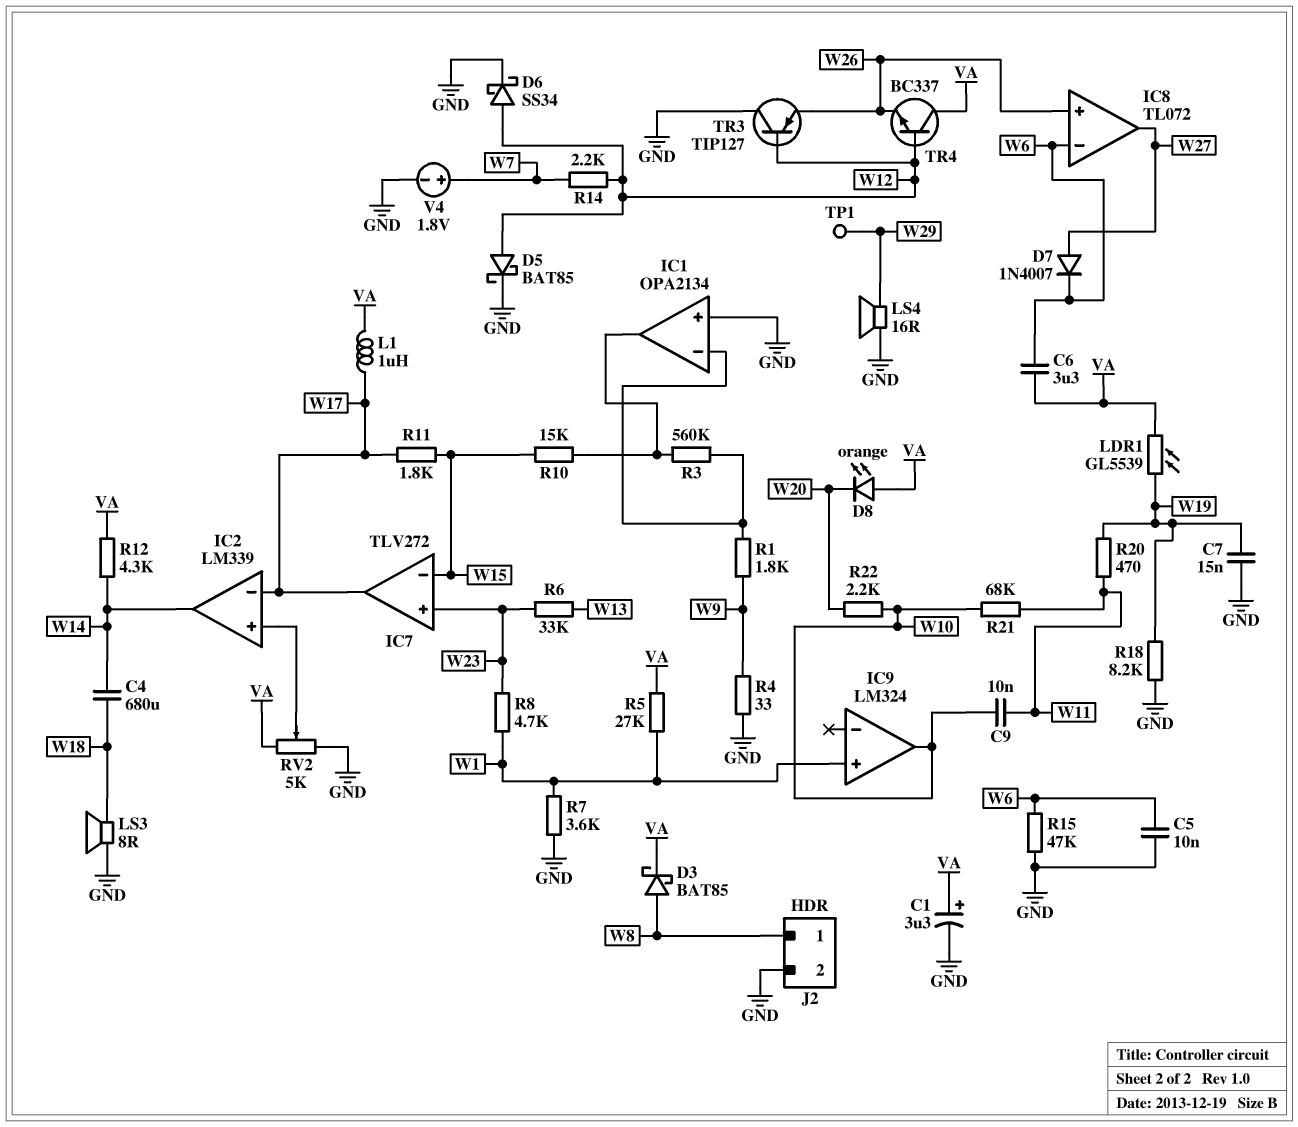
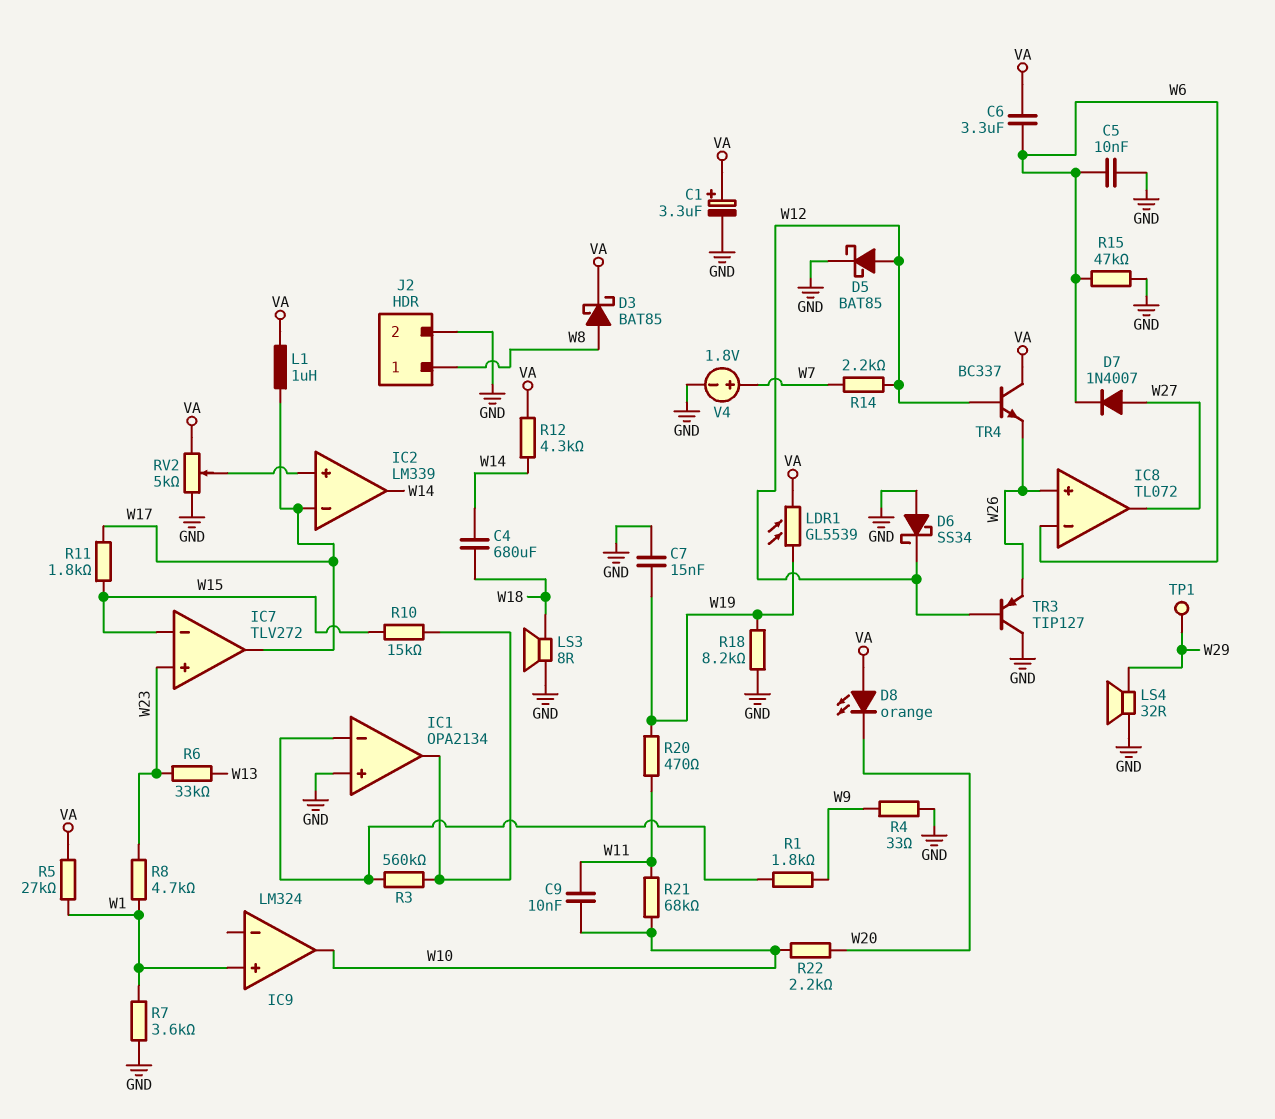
D6: schottky SS34 (A W12, K GND) -> schottky SS34 (A GND, K W12)
LS4: speaker 16R (GND, W29) -> speaker 32R (GND, W29)

